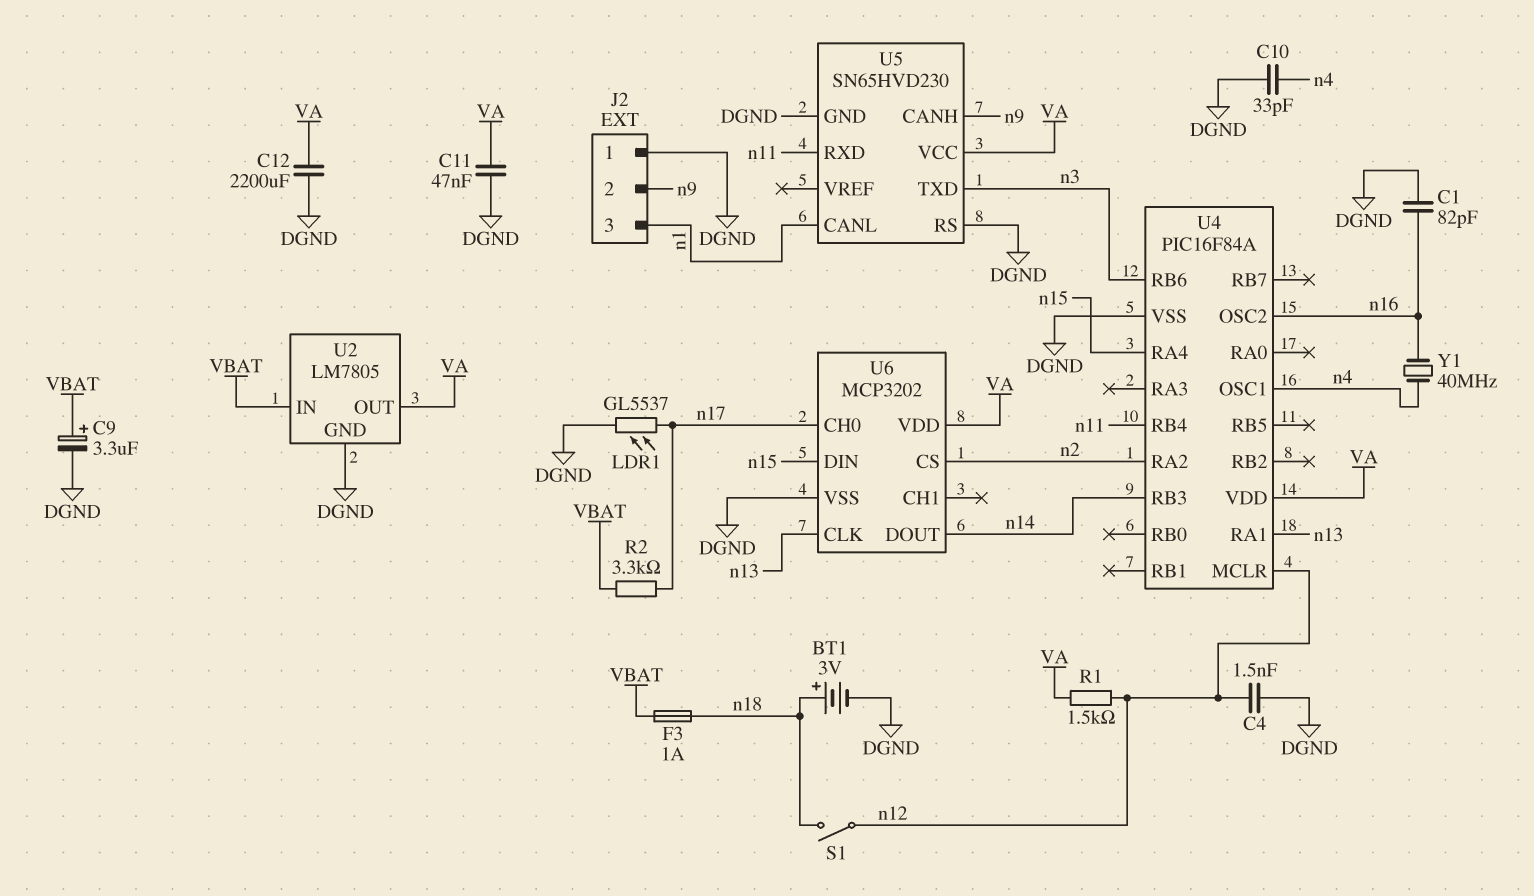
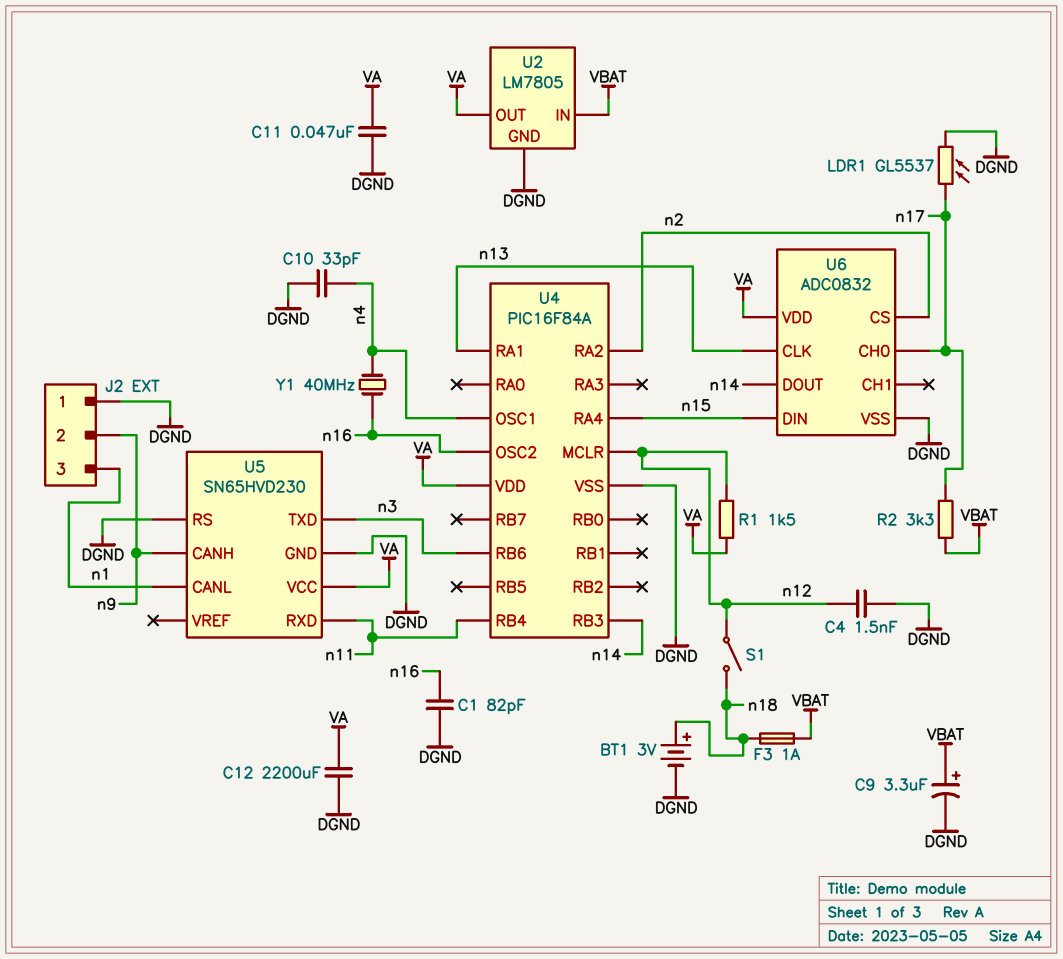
U6: MCP3202 -> ADC0832

